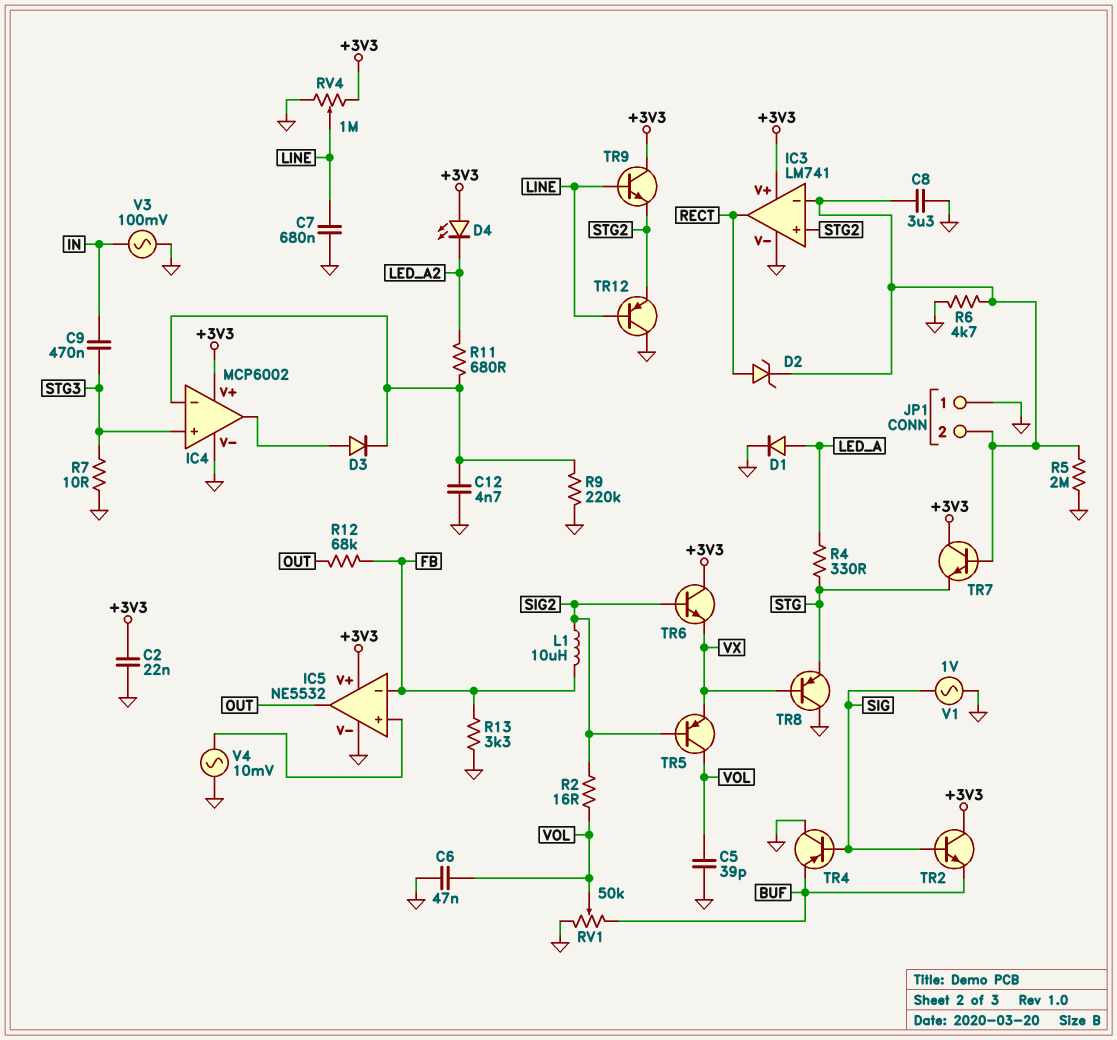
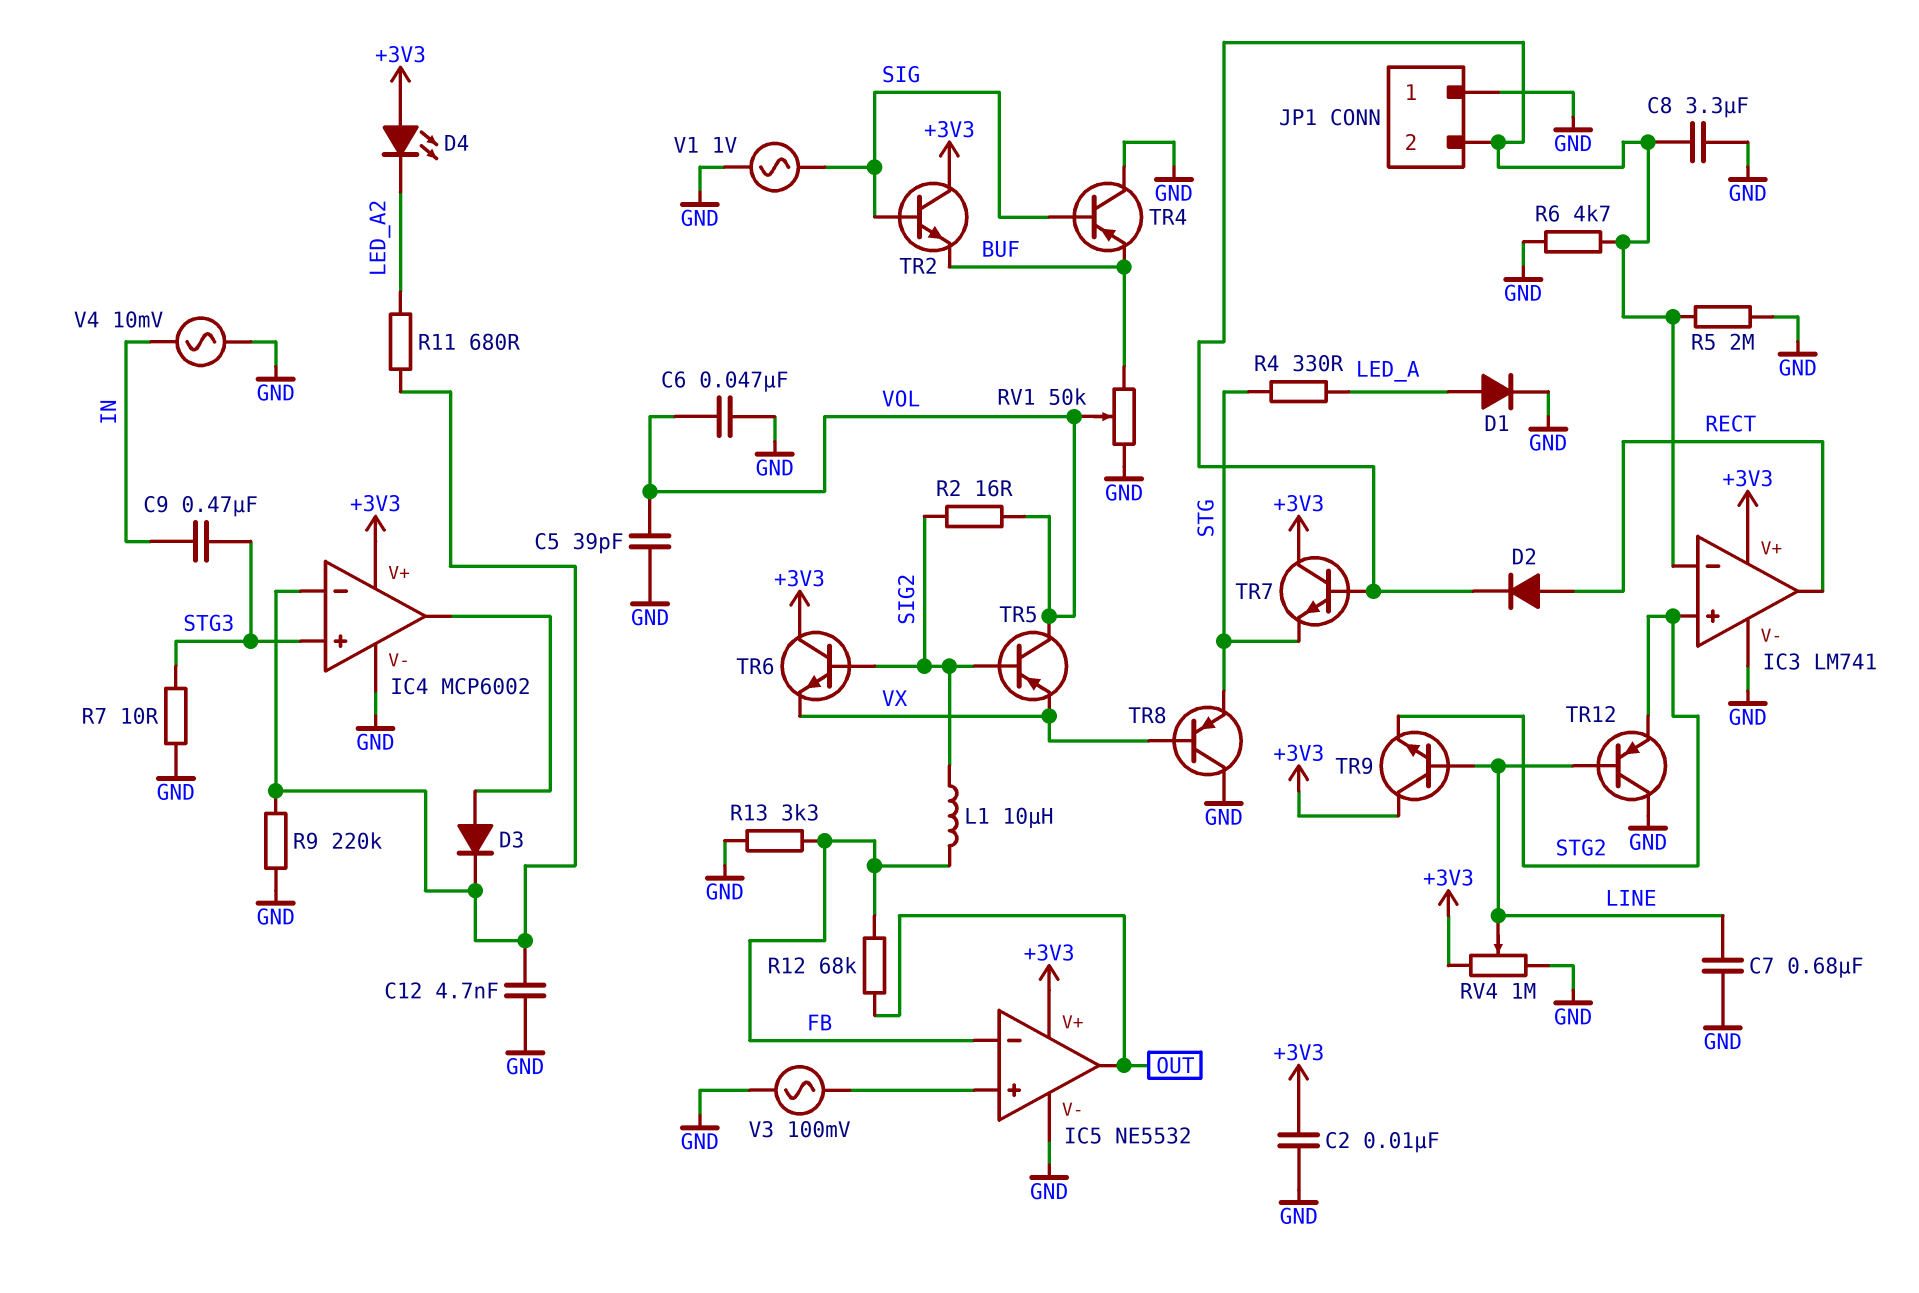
C2: 22nF (+3V3, GND) -> 10nF (+3V3, GND)
D2: zener (A RECT, K IC3/in-) -> diode (A RECT, K IC3/in-)
V3: AC 100mV (GND, IN) -> AC 100mV (GND, IC5/in+)
V4: AC 10mV (GND, IC5/in+) -> AC 10mV (GND, IN)

